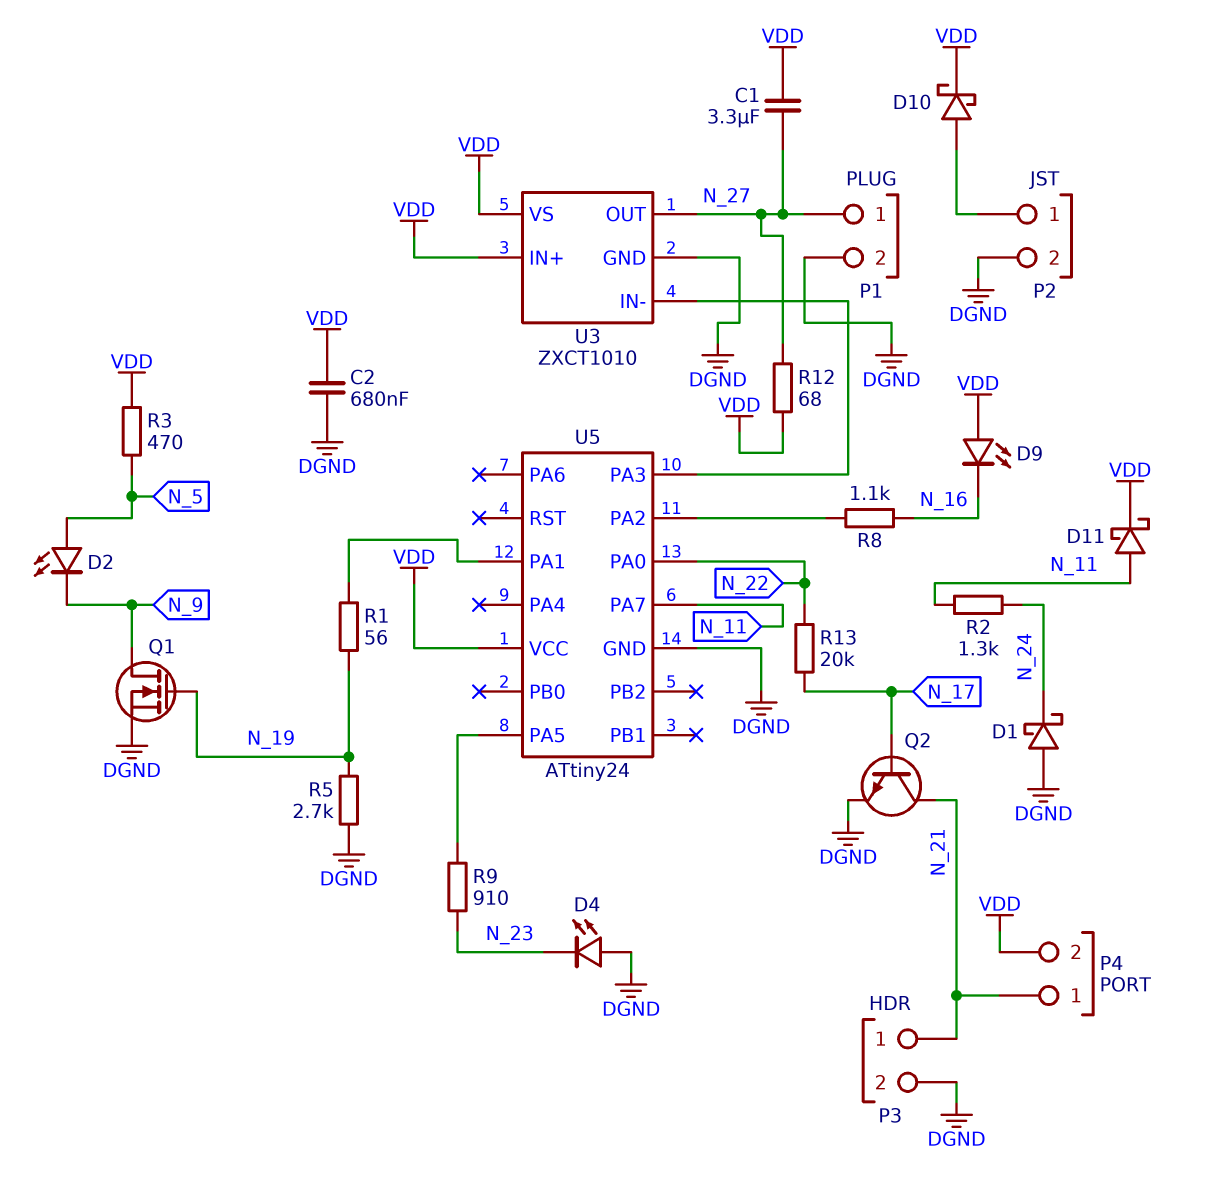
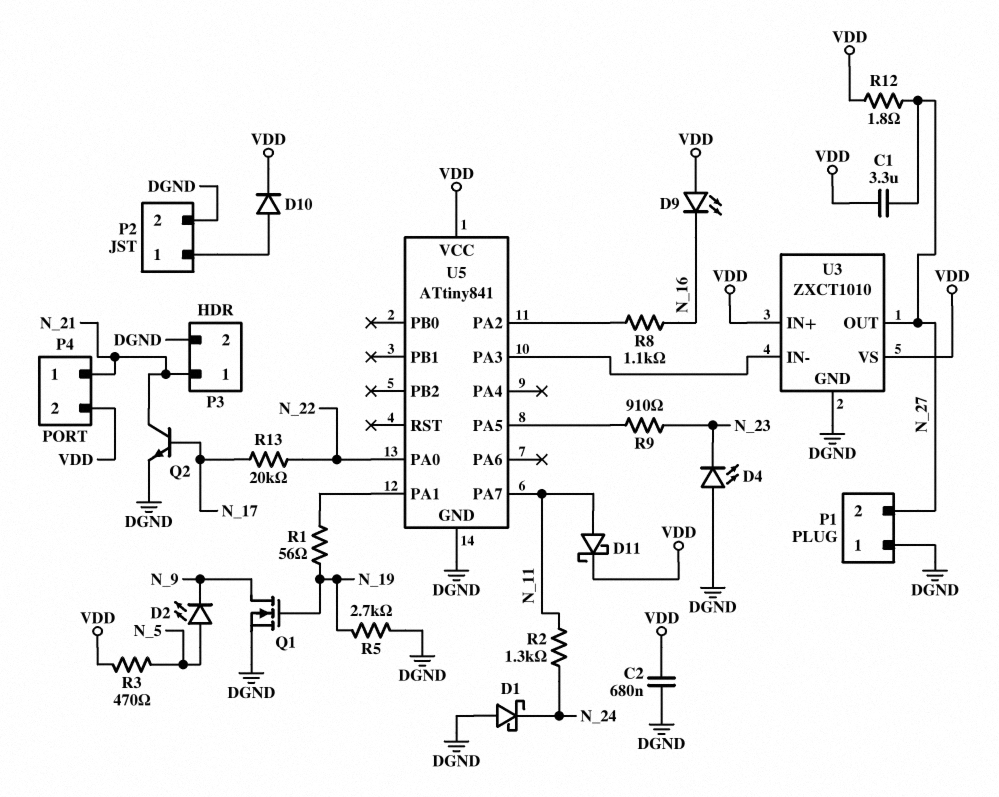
D10: schottky (A P2/1, K VDD) -> diode (A P2/1, K VDD)
P1 pin 1: N_27 -> DGND
P1 pin 2: DGND -> N_27
R12: 68 (N_27, VDD) -> 1.8 (N_27, VDD)
U5: ATtiny24 -> ATtiny841

